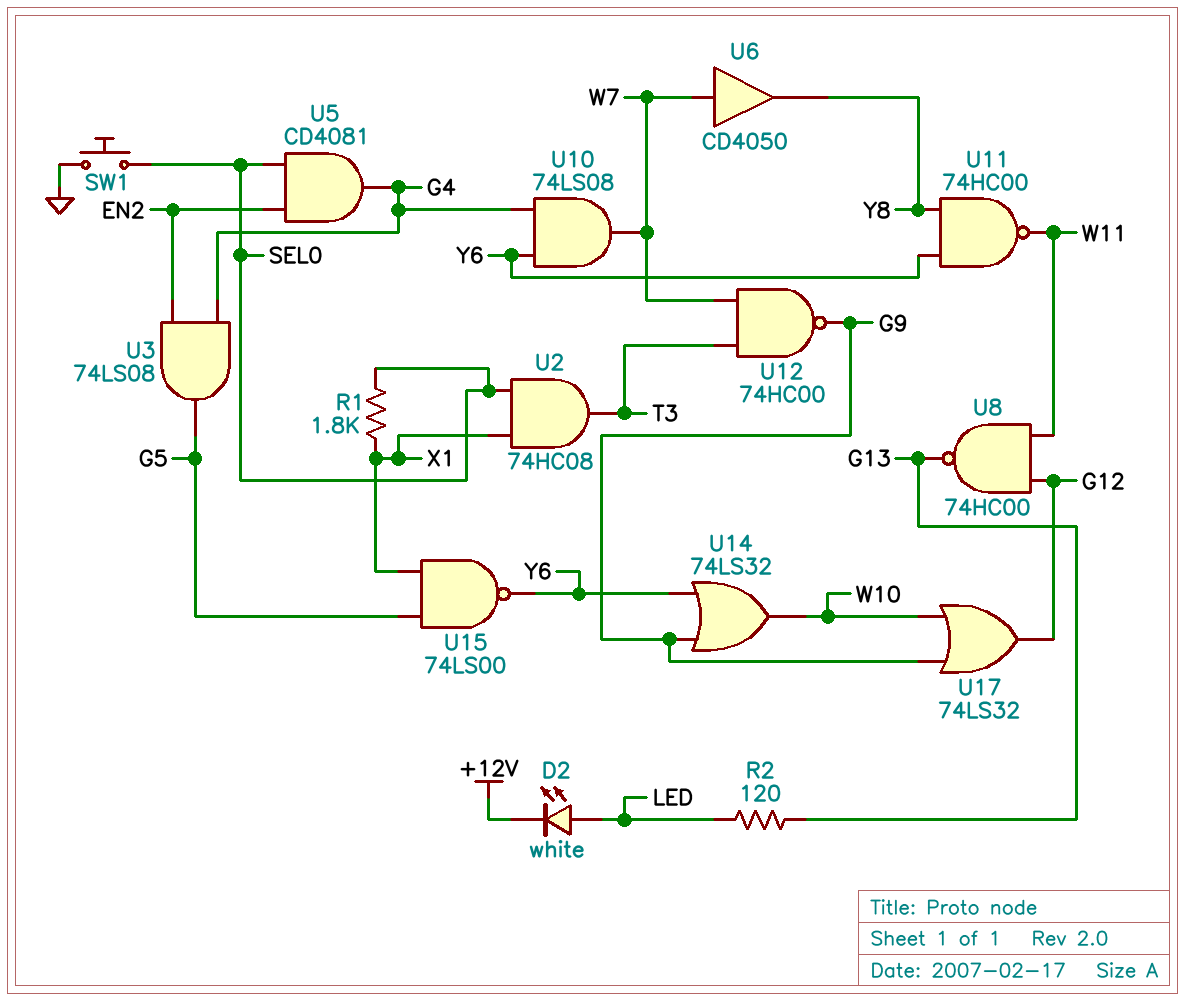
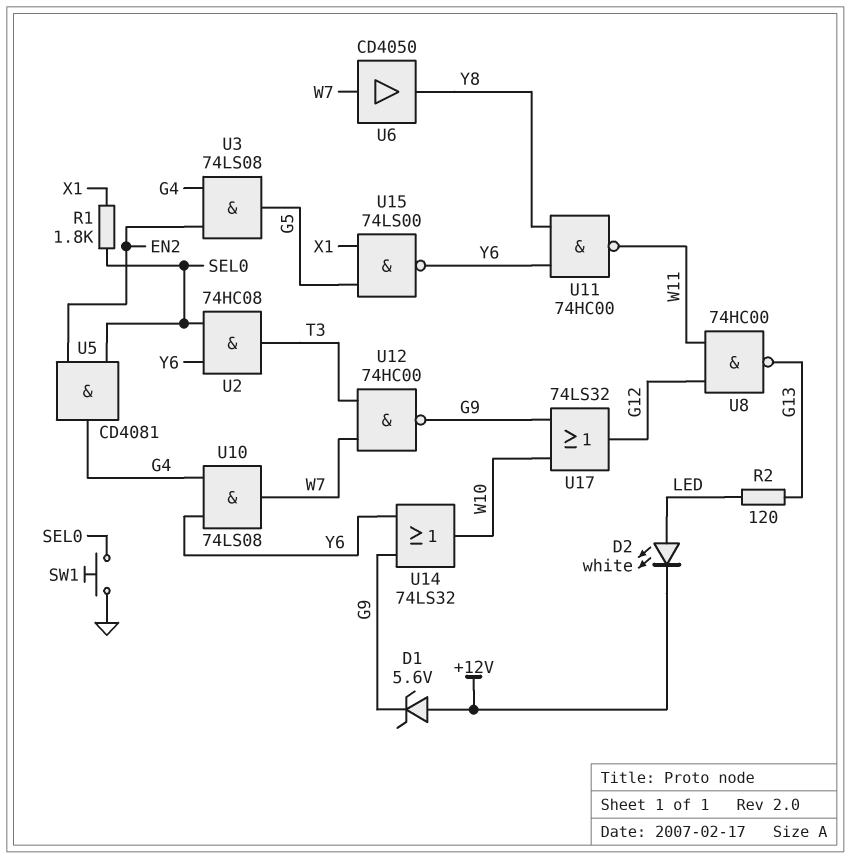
D1: none -> zener 5.6V (A +12V, K G9)
U2: AND 74HC08 (in SEL0, in X1, out T3) -> AND 74HC08 (in SEL0, in Y6, out T3)

